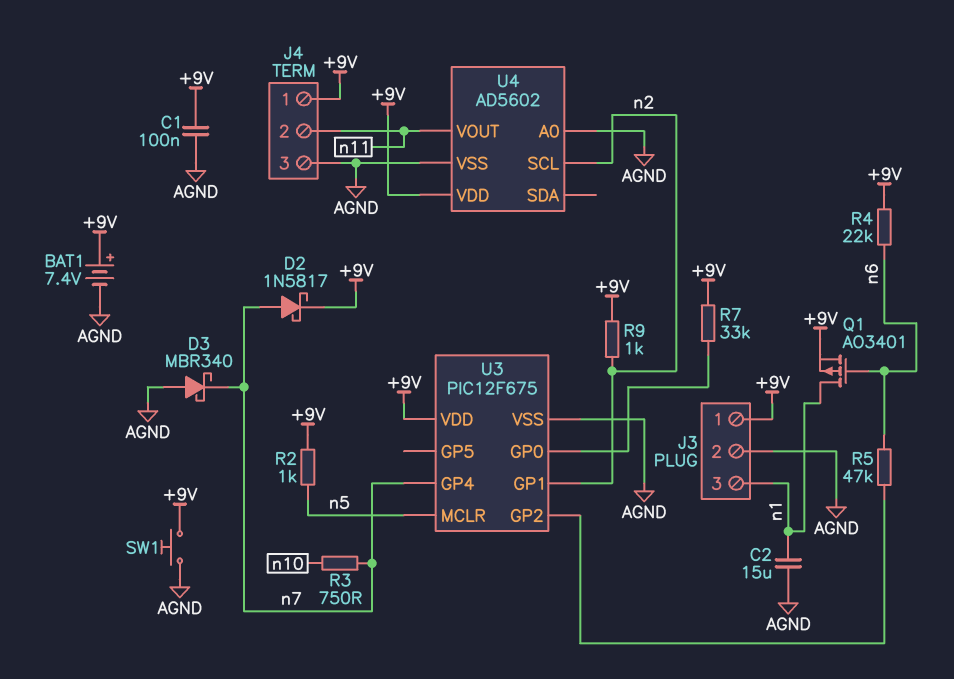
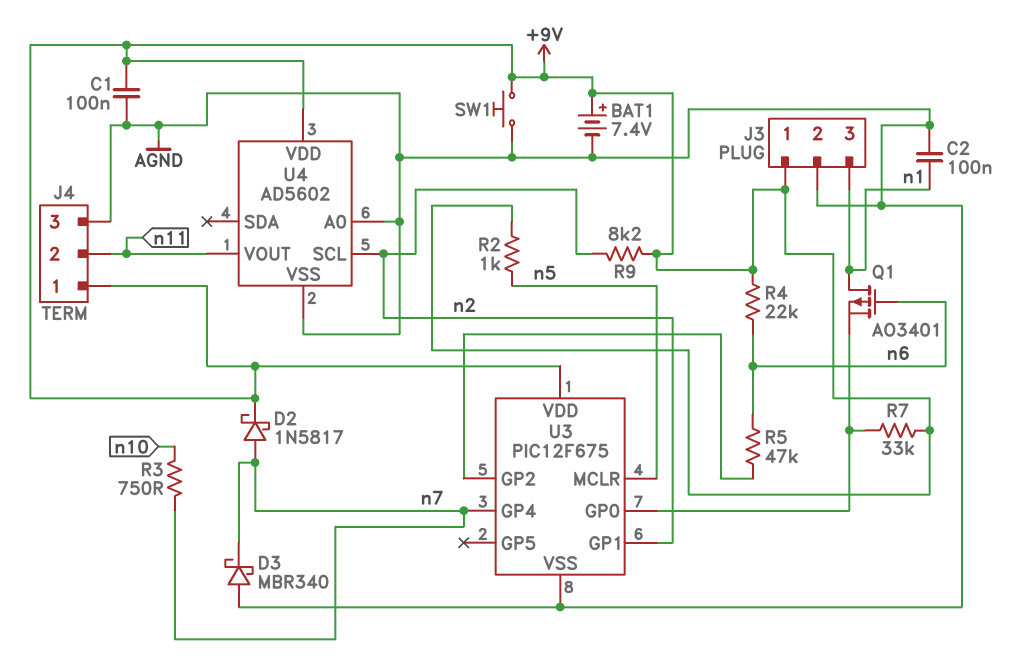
C2: 15uF (AGND, n1) -> 100nF (AGND, n1)
Q1: PMOS AO3401 (G n6, D n1, S +9V) -> PMOS AO3401 (G n6, D n1, S U3/GP0)
R9: 1k (+9V, n2) -> 8.2k (+9V, n2)

